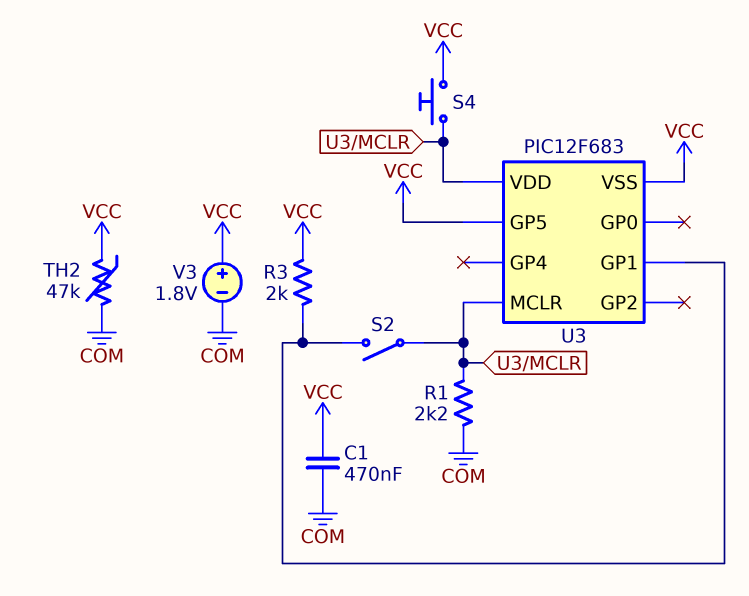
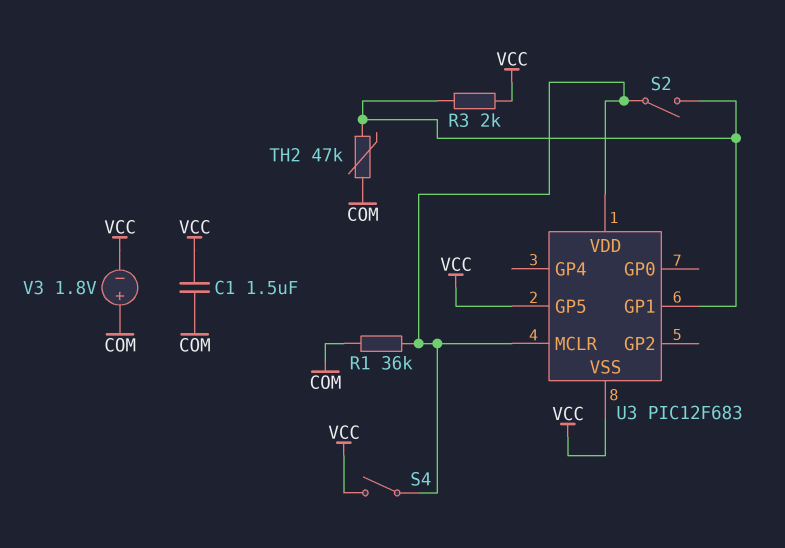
C1: 470nF (COM, VCC) -> 1.5uF (COM, VCC)
R1: 2.2k (COM, U3/MCLR) -> 36k (COM, U3/MCLR)
S4: button (U3/MCLR, VCC) -> switch (U3/MCLR, VCC)
TH2: 47k (COM, VCC) -> 47k (COM, U3/GP1)
V3: 1.8V (plus VCC, minus COM) -> 1.8V (plus COM, minus VCC)

